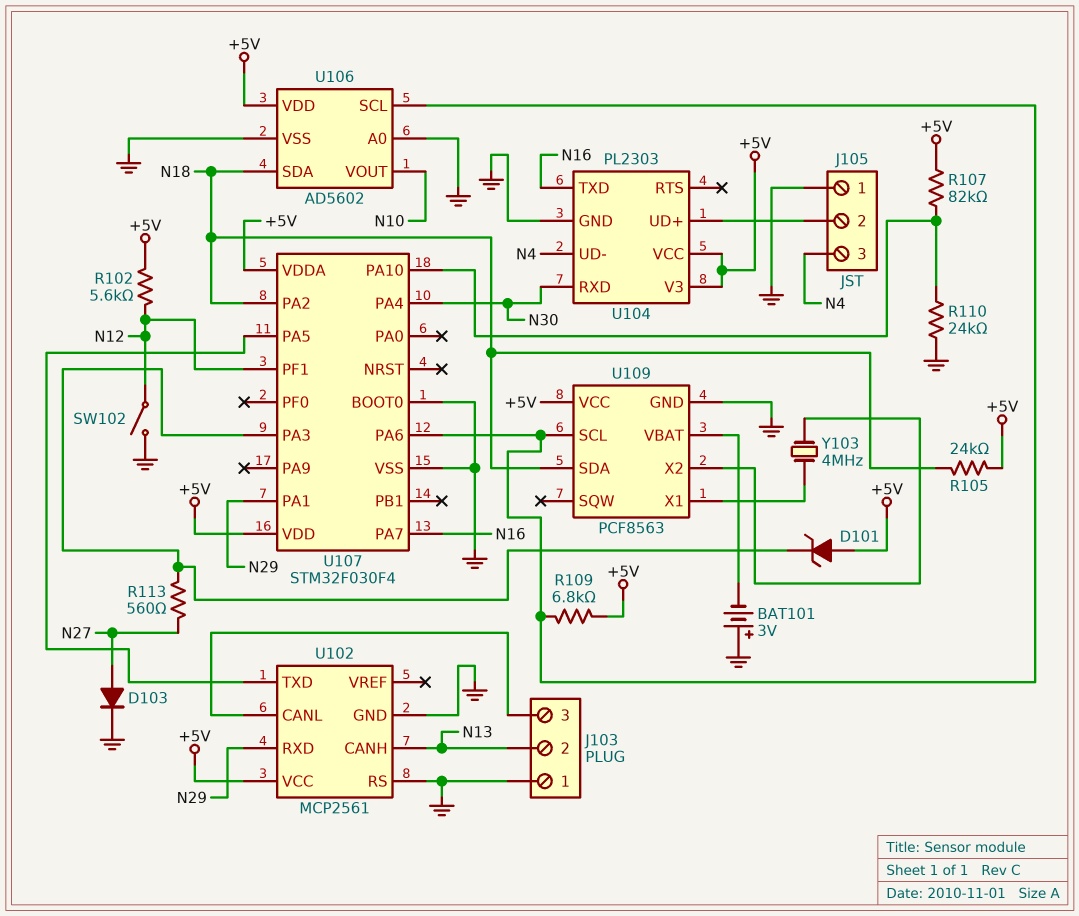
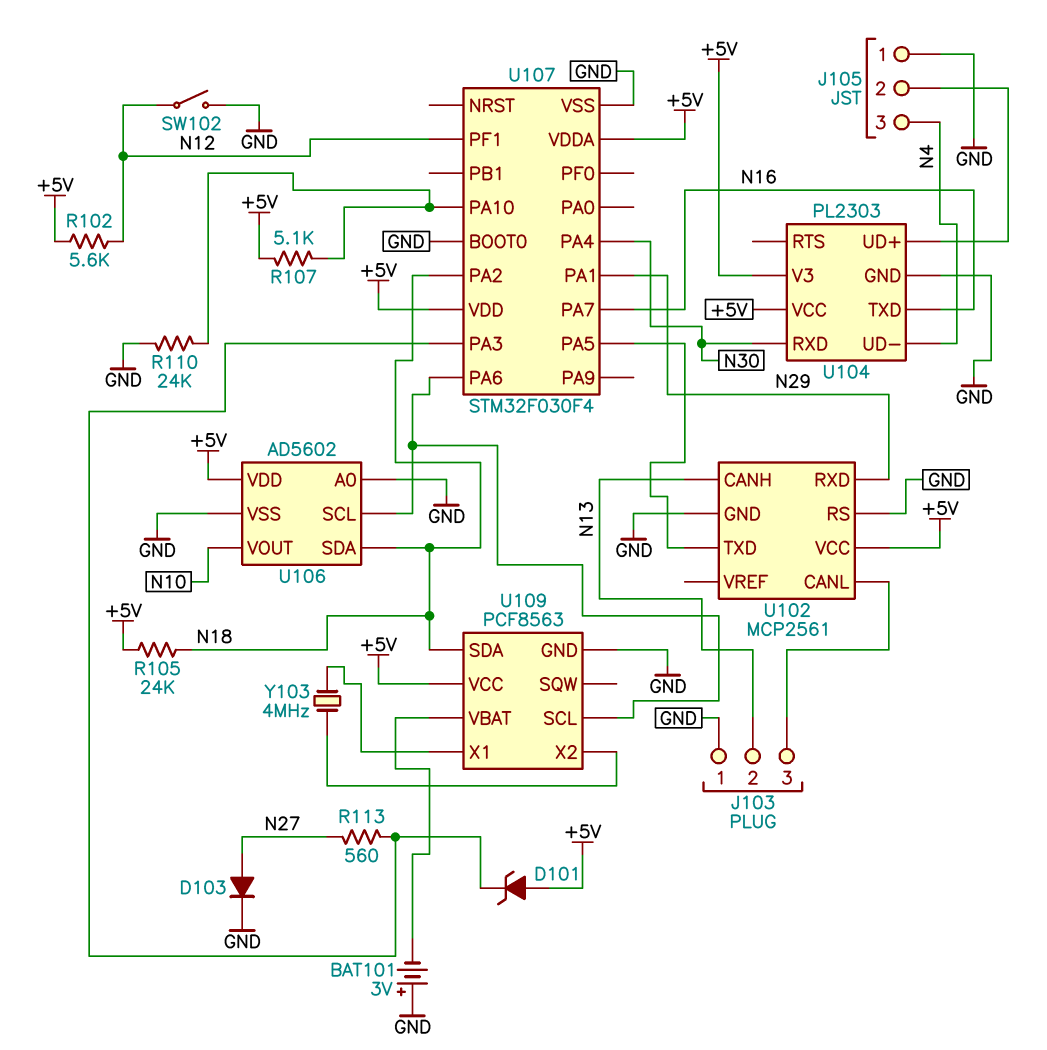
R107: 82k (+5V, U107/PA10) -> 5.1k (+5V, U107/PA10)
R109: 6.8k (+5V, U106/SCL) -> none

